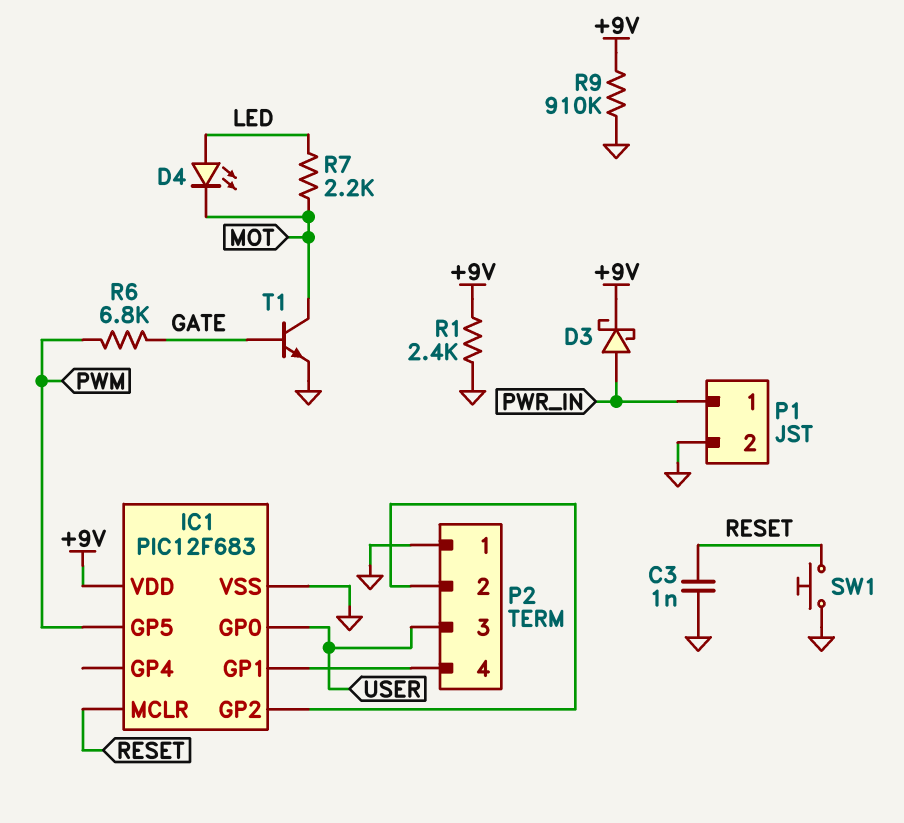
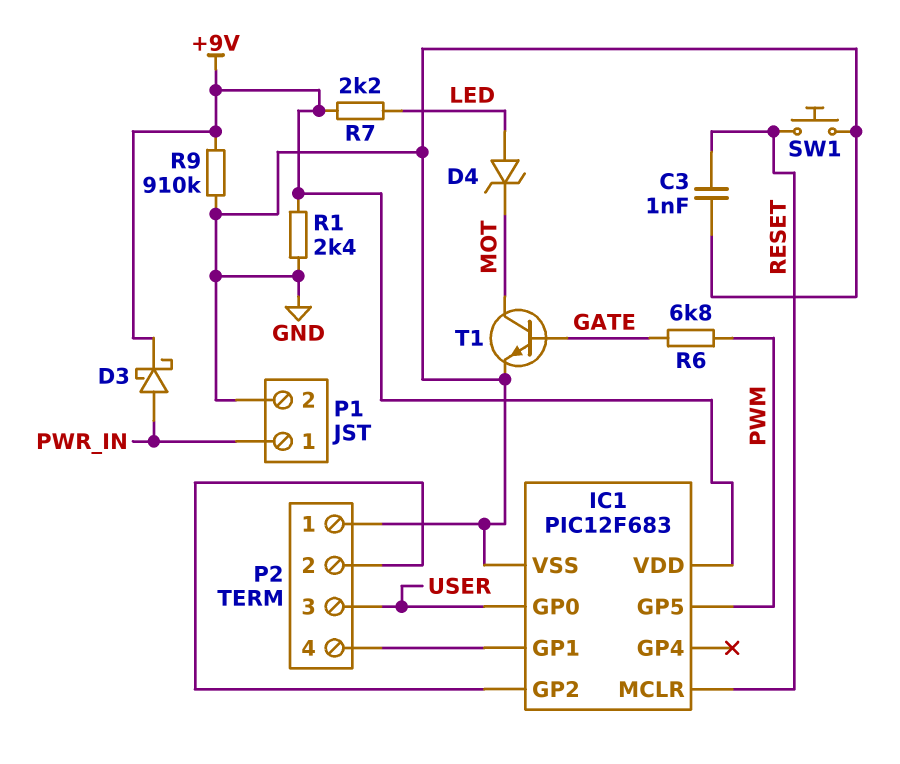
D4: LED (A LED, K MOT) -> zener (A LED, K MOT)
R7: 2.2k (LED, MOT) -> 2.2k (+9V, LED)

